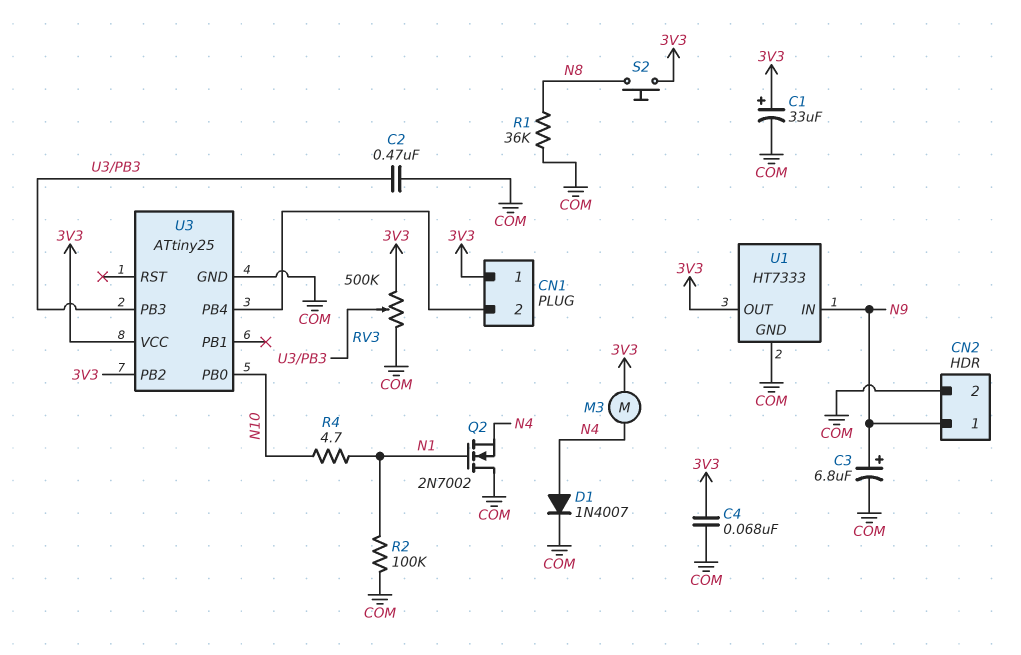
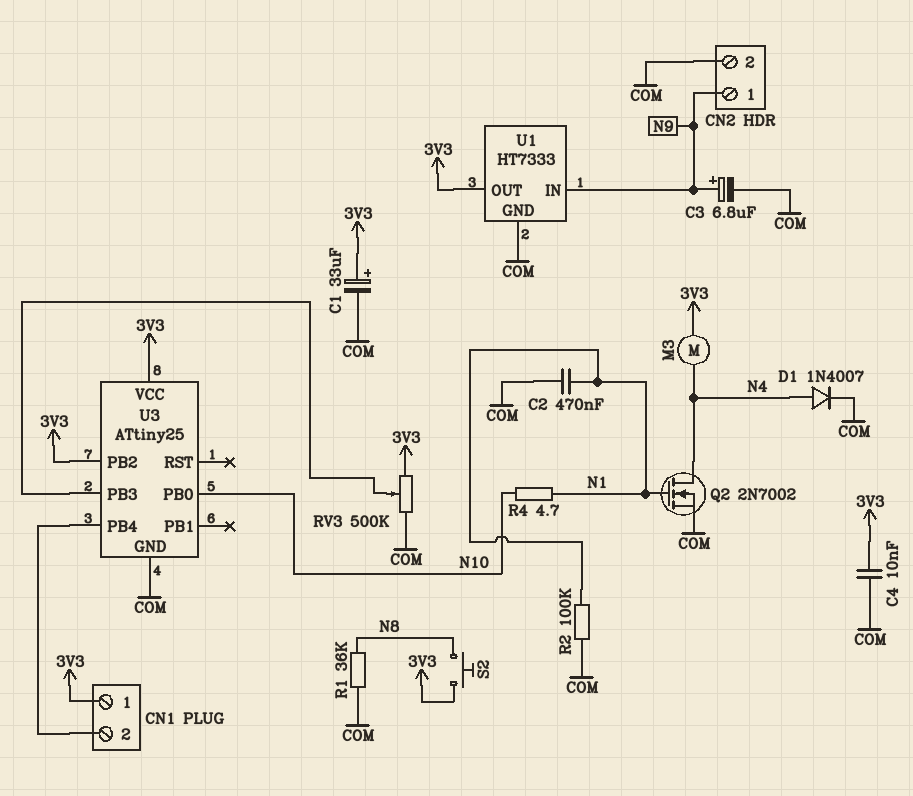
C2: 470nF (COM, U3/PB3) -> 470nF (COM, N1)
C4: 68nF (3V3, COM) -> 10nF (3V3, COM)
Q2: NMOS 2N7002 (G N1, D COM, S N4) -> NMOS 2N7002 (G N1, D N4, S COM)

